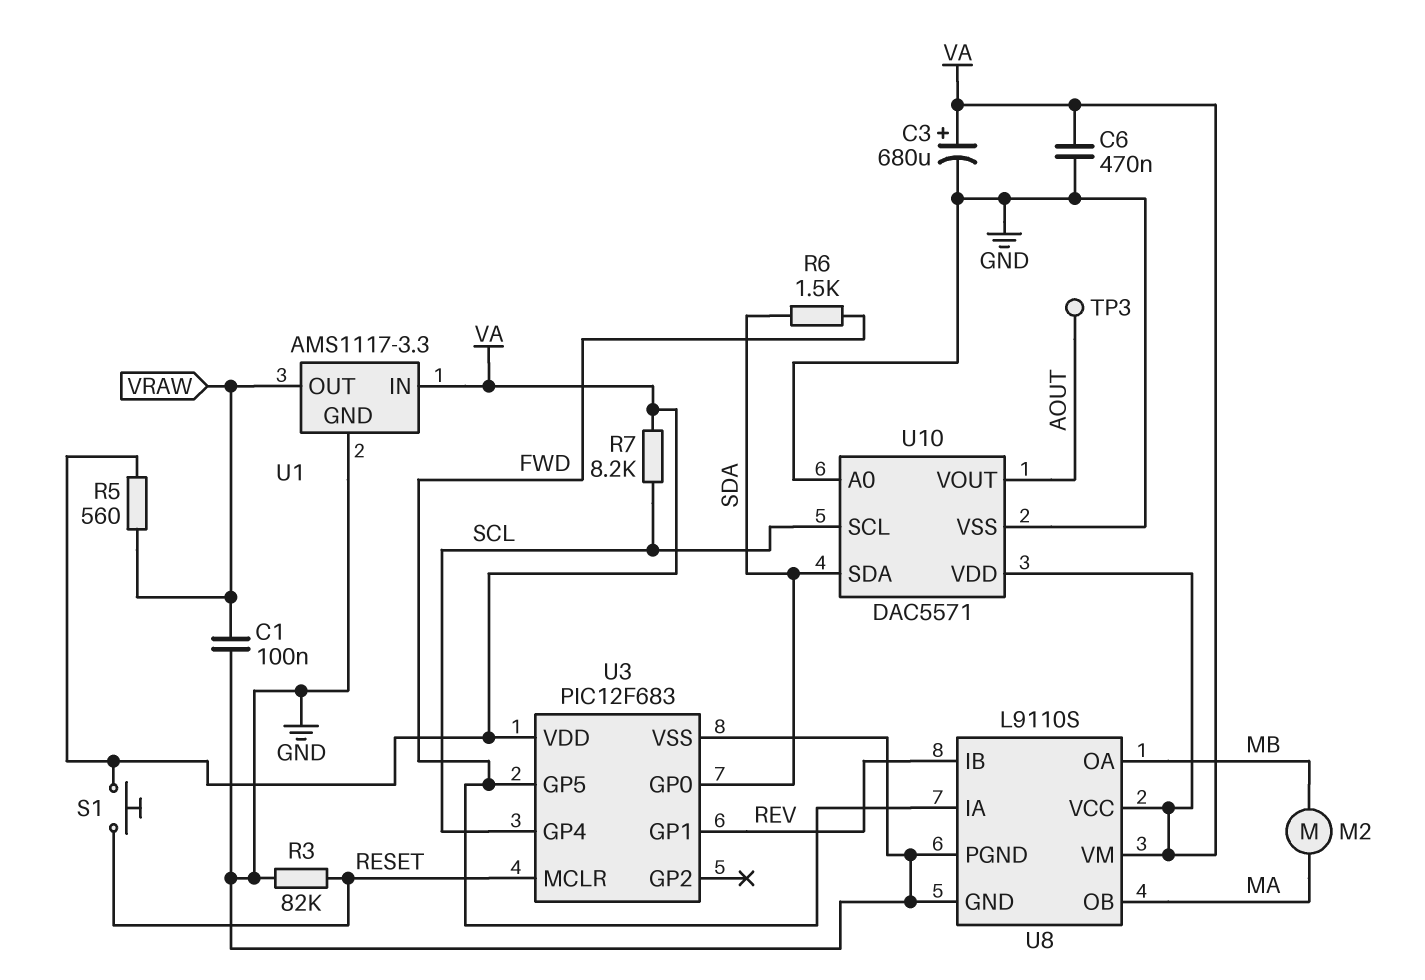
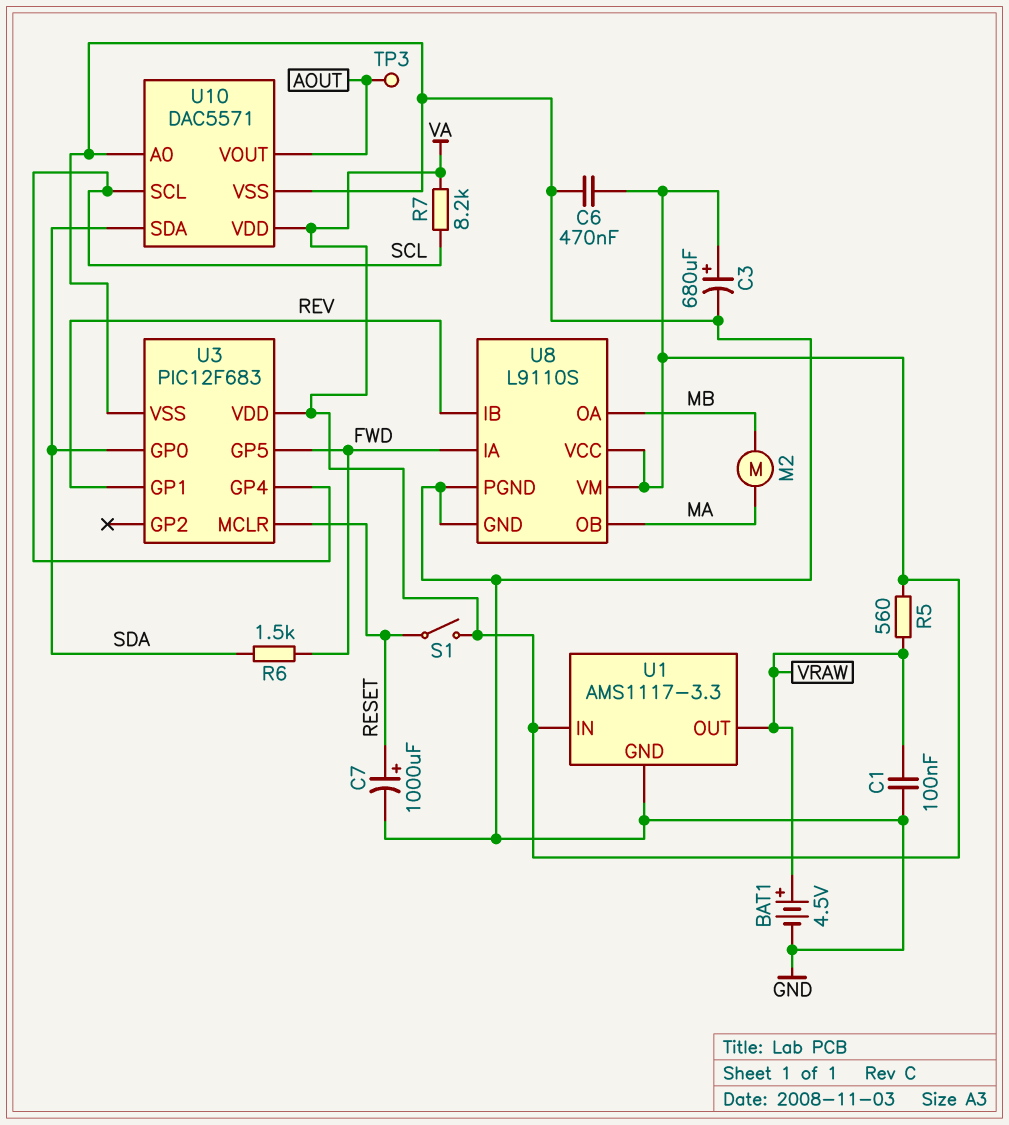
BAT1: none -> 4.5V (plus VRAW, minus GND)
C7: none -> 1000uF (plus RESET, minus GND)
R3: 82k (GND, RESET) -> none
S1: button (RESET, VA) -> switch (RESET, VA)

